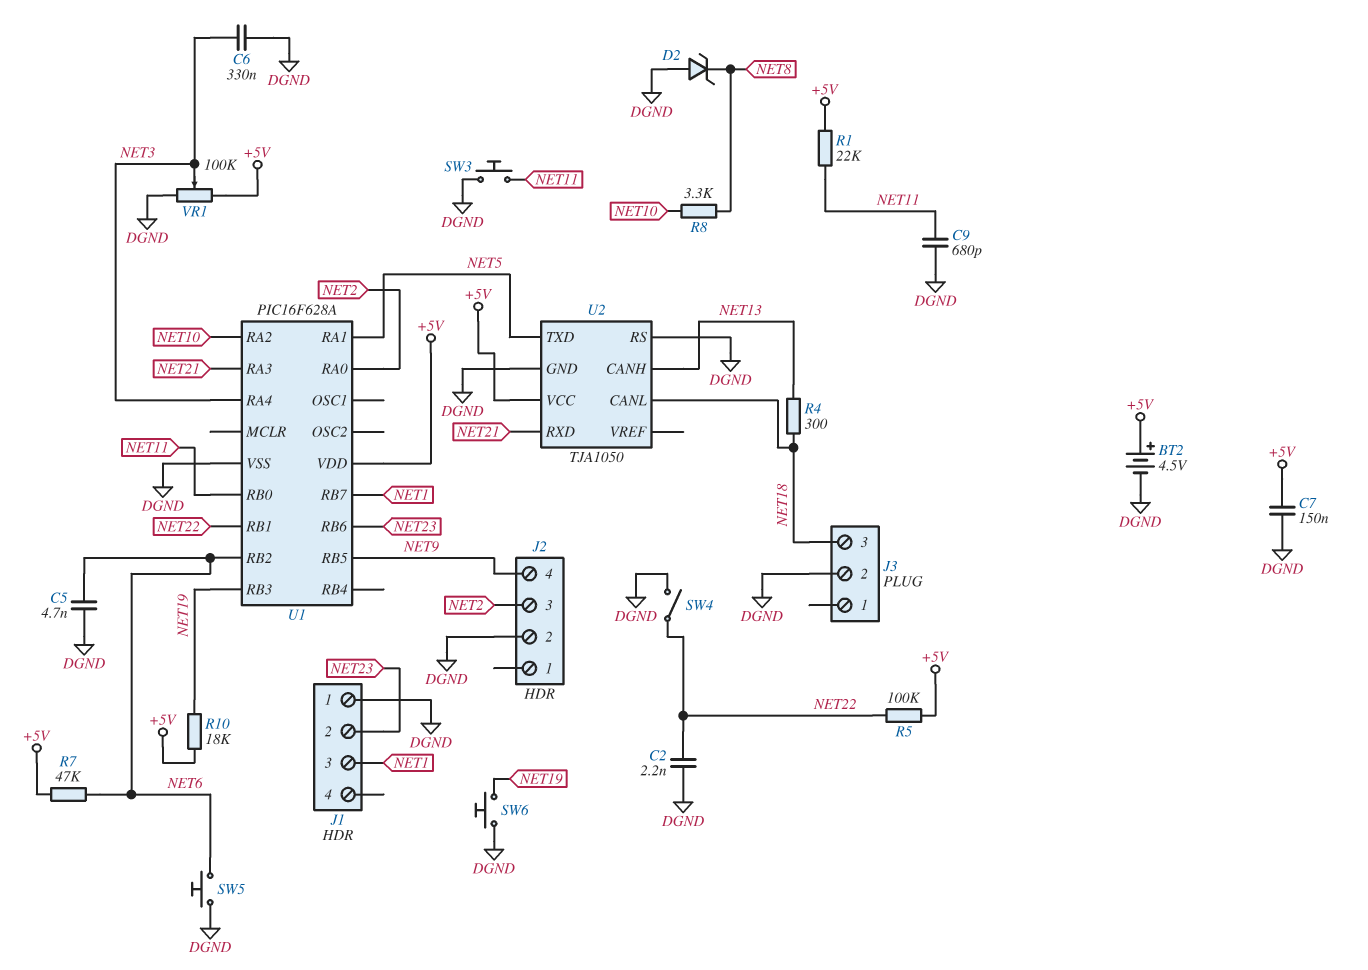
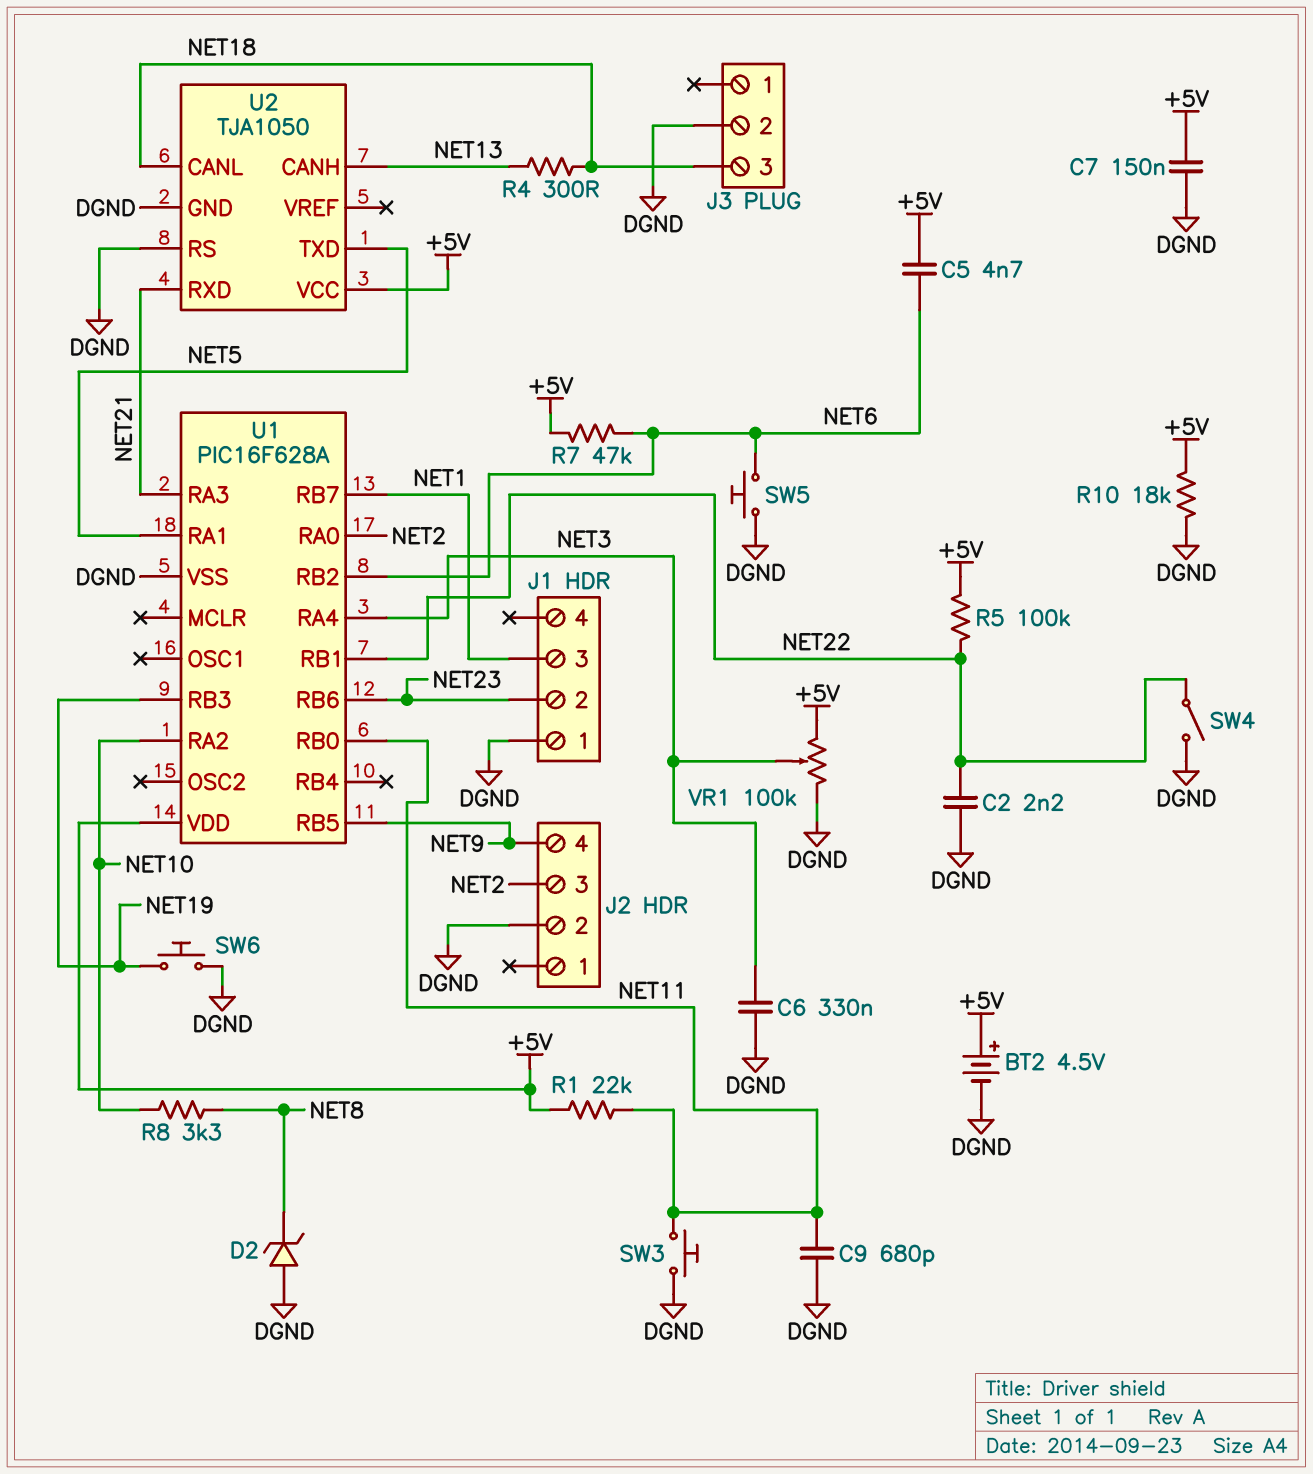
C5: 4.7nF (DGND, NET6) -> 4.7nF (+5V, NET6)
R10: 18k (+5V, NET19) -> 18k (+5V, DGND)

